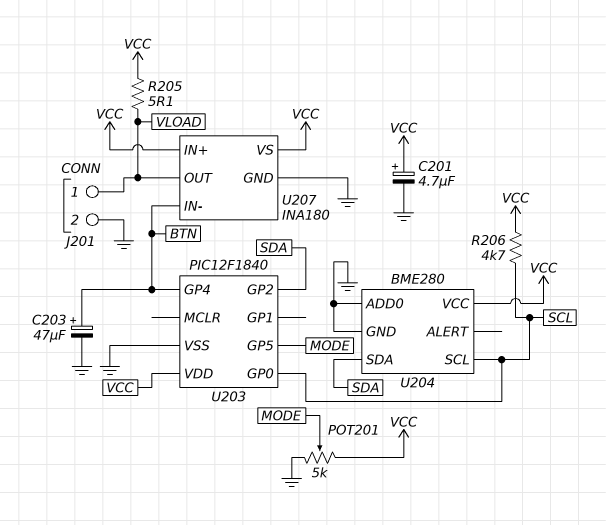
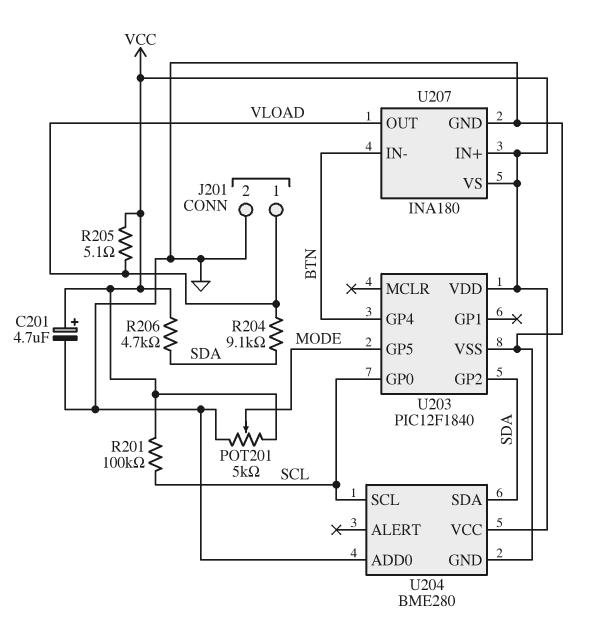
C203: 47uF (plus BTN, minus GND) -> none
R201: none -> 100k (SCL, VCC)
R204: none -> 9.1k (SDA, VLOAD)
R206: 4.7k (SCL, VCC) -> 4.7k (SDA, VCC)

